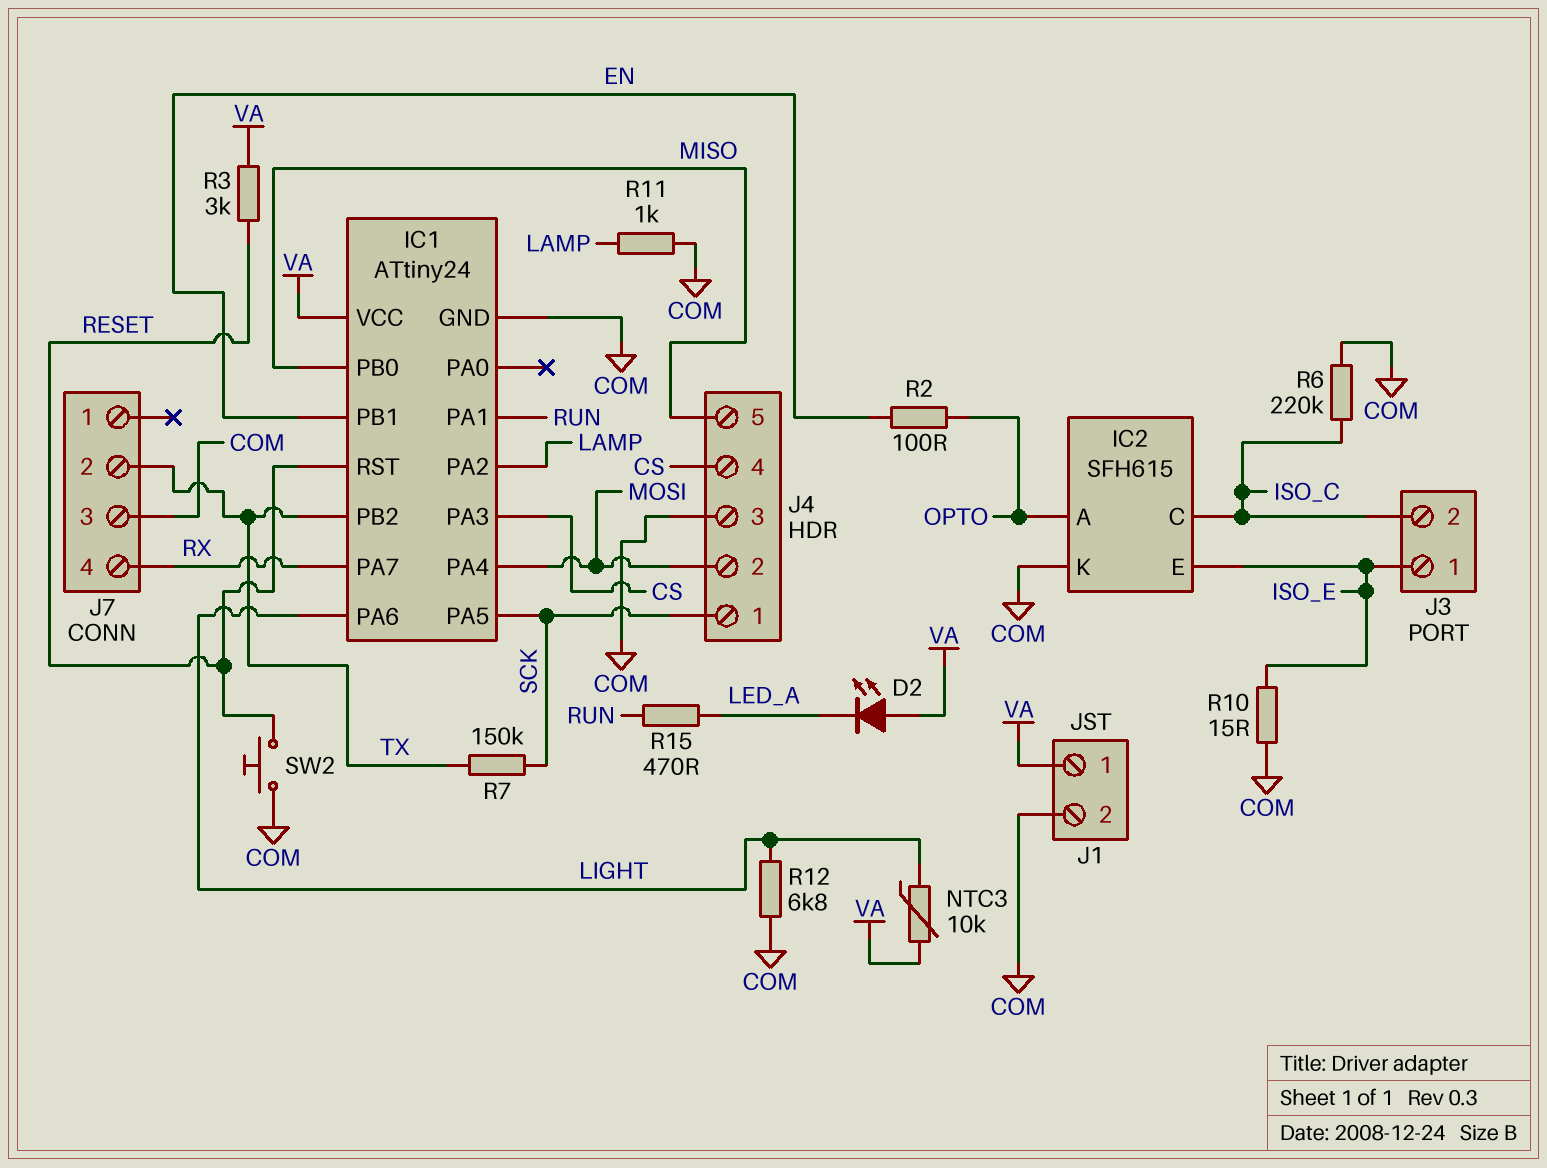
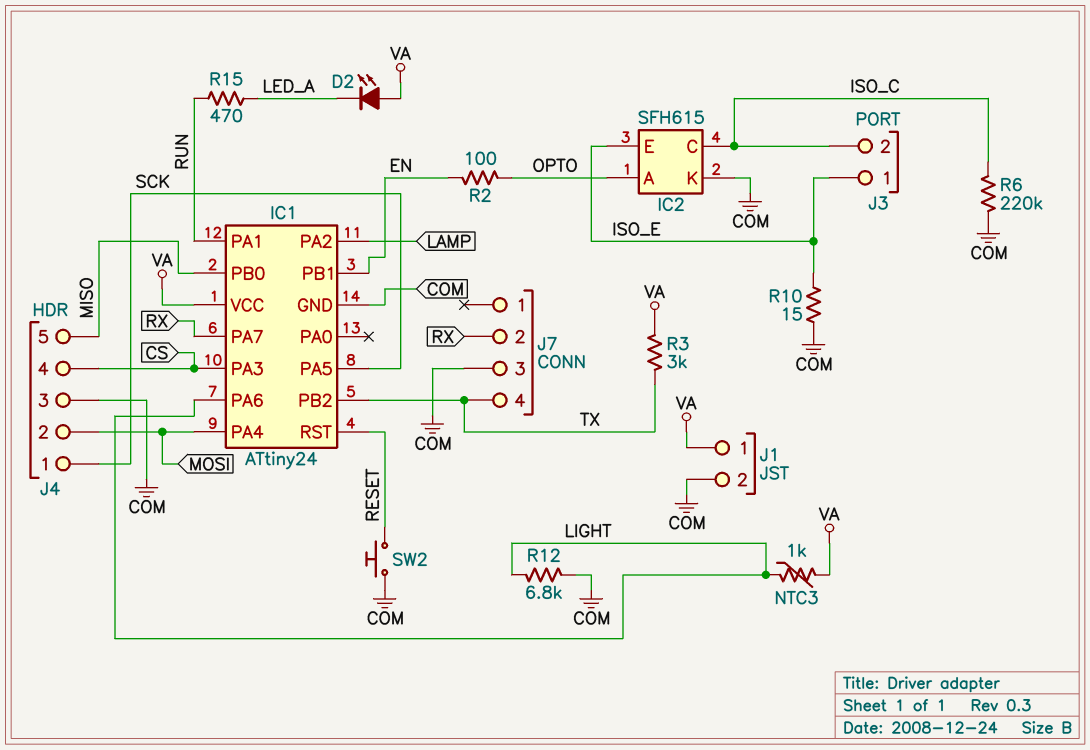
J7 pin 2: TX -> RX
J7 pin 4: RX -> TX
NTC3: 10k (LIGHT, VA) -> 1k (LIGHT, VA)
R3: 3k (RESET, VA) -> 3k (TX, VA)
R7: 150k (SCK, TX) -> none
R11: 1k (COM, LAMP) -> none

